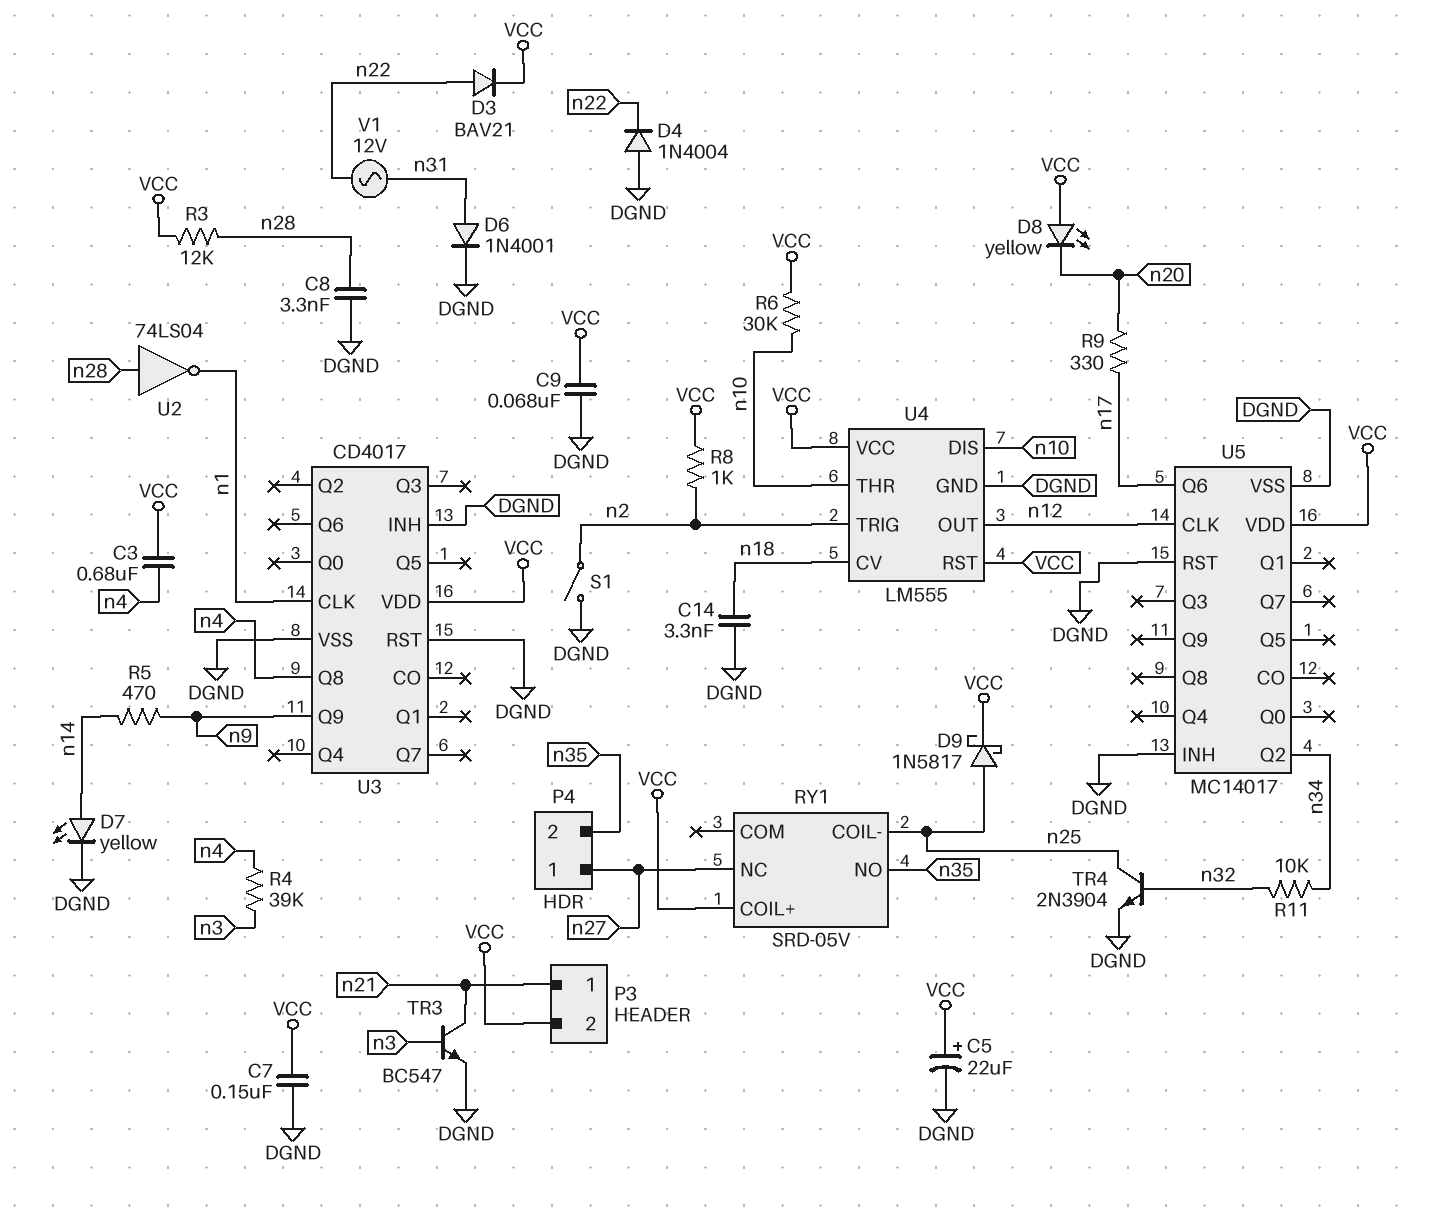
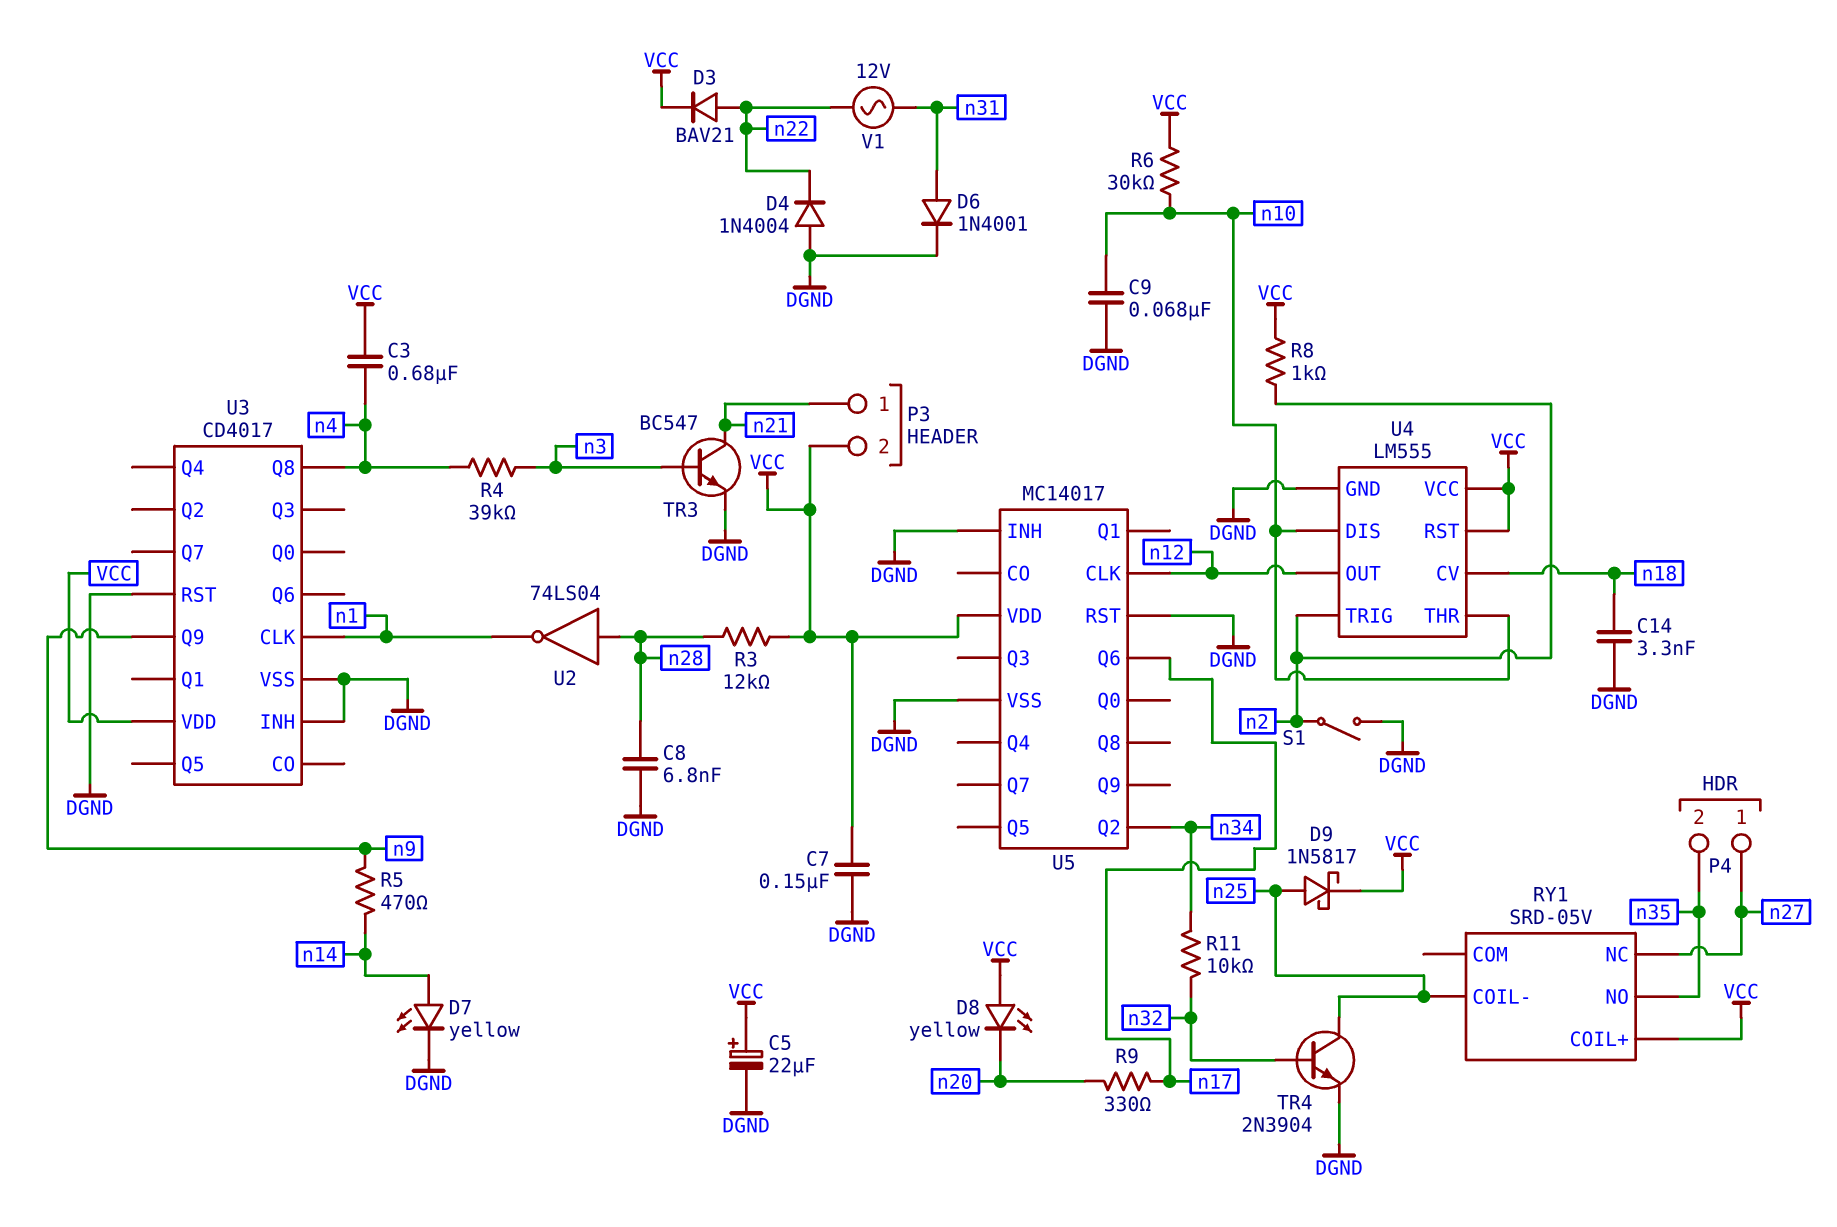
C8: 3.3nF (DGND, n28) -> 6.8nF (DGND, n28)
C9: 68nF (DGND, VCC) -> 68nF (DGND, n10)

